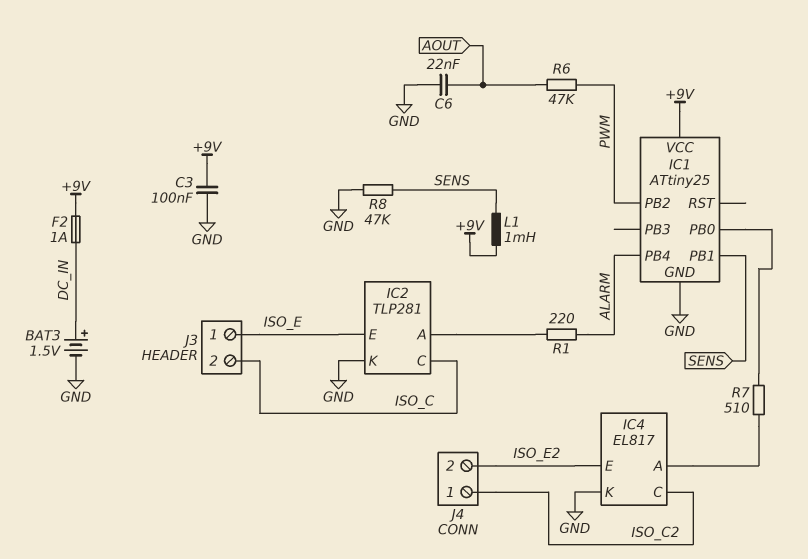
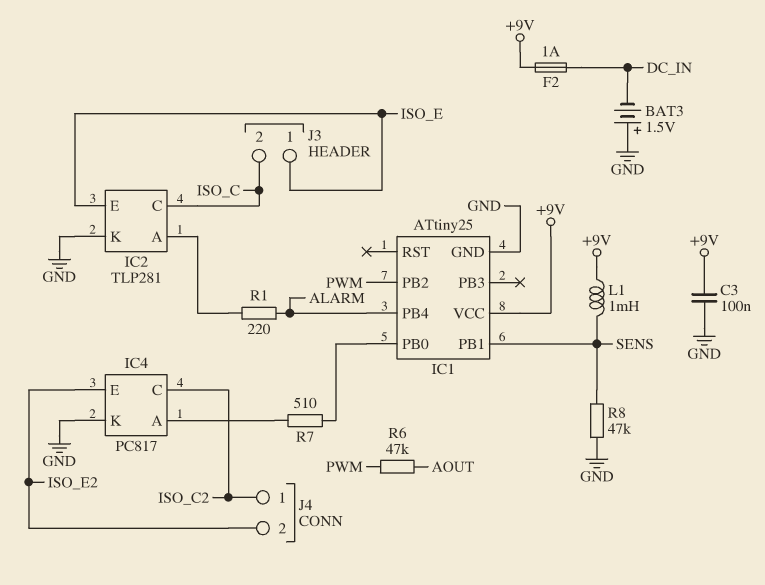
BAT3: 1.5V (plus DC_IN, minus GND) -> 1.5V (plus GND, minus DC_IN)
C6: 22nF (AOUT, GND) -> none
IC4: EL817 -> PC817

